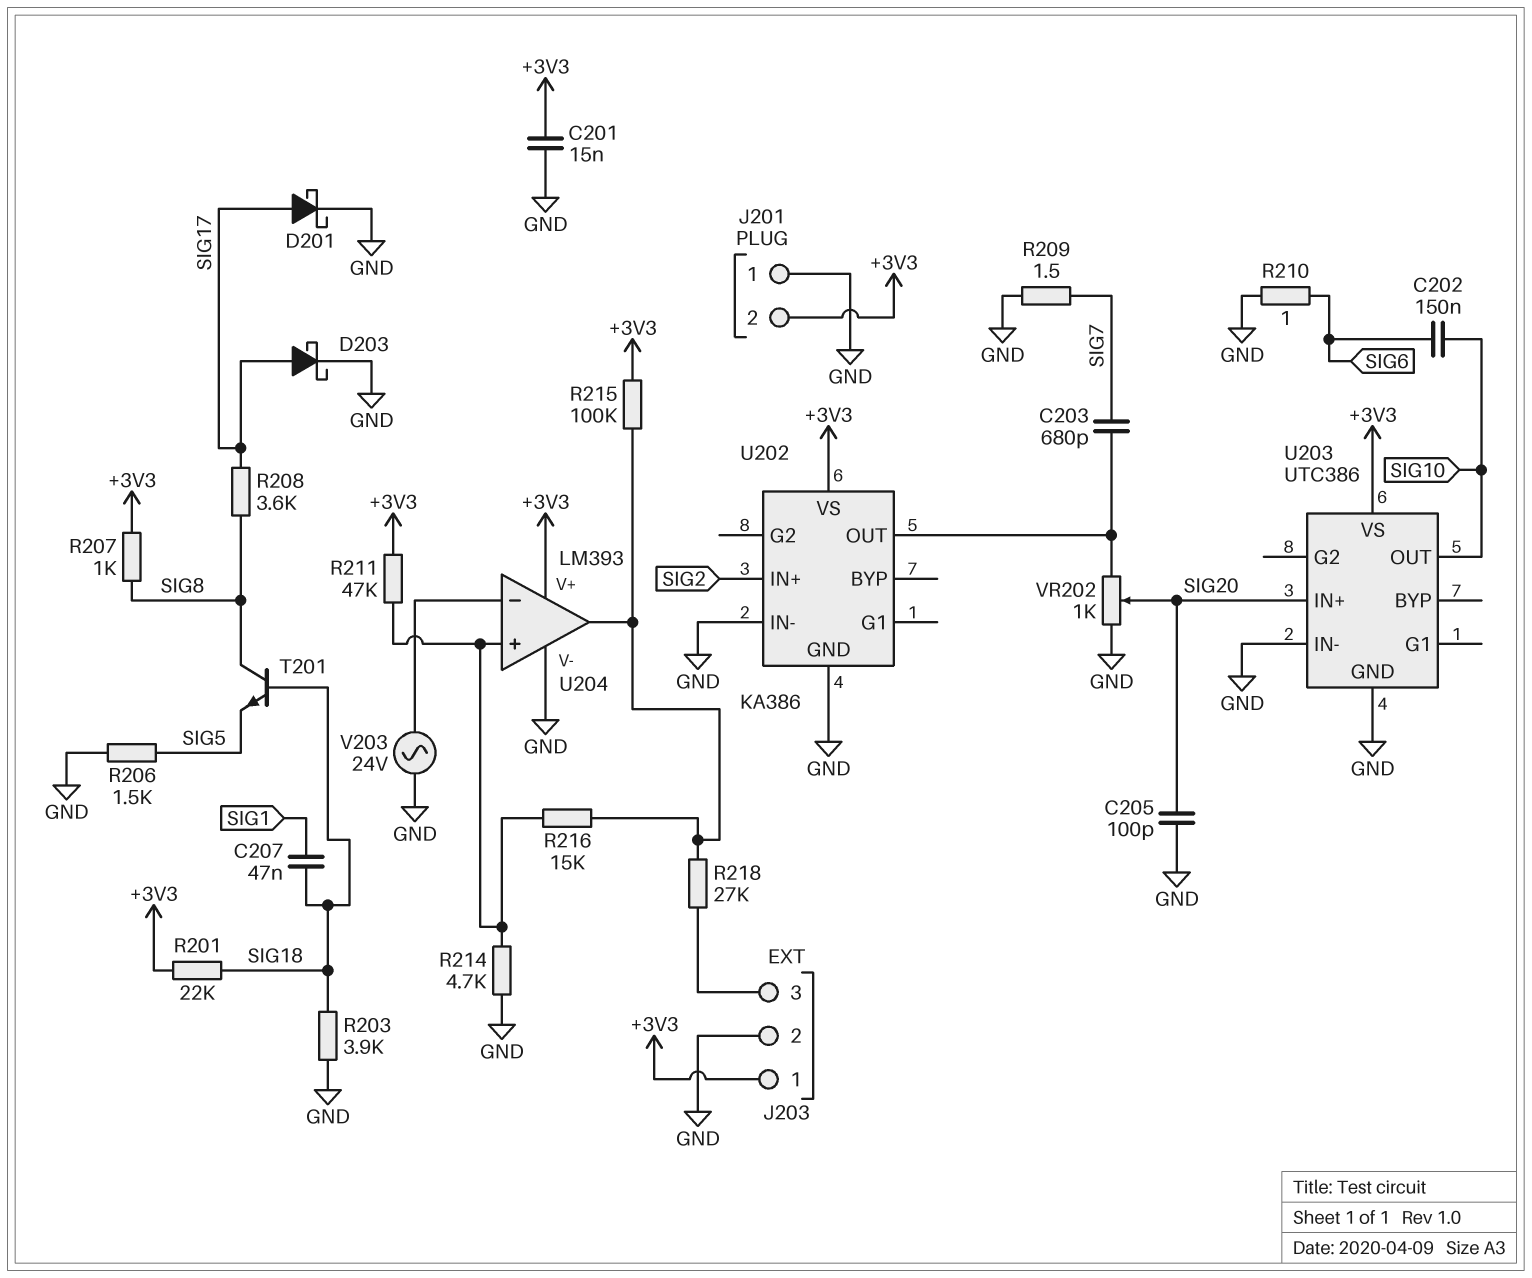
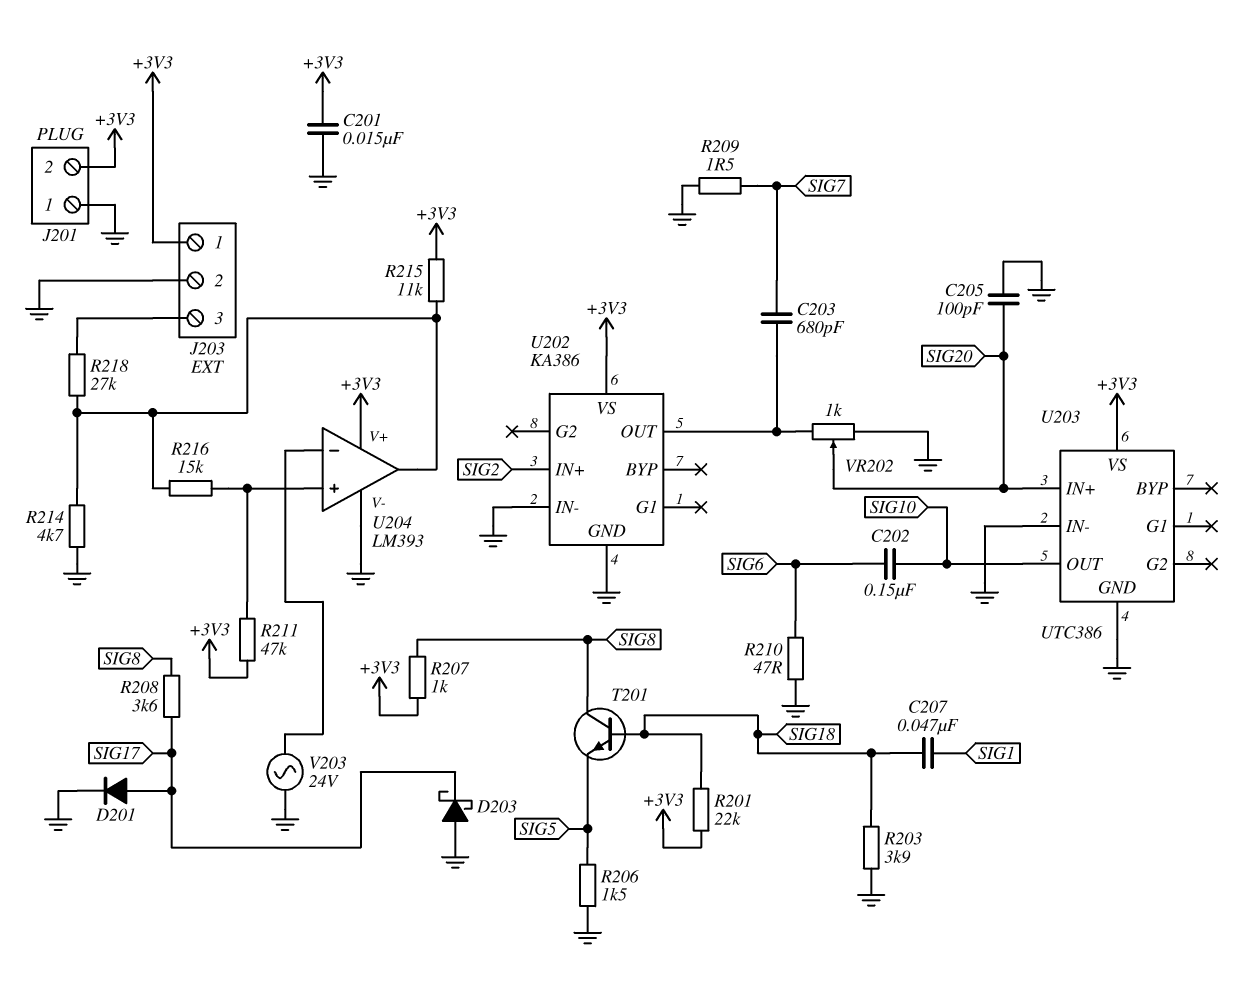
D201: schottky (A SIG17, K GND) -> diode (A SIG17, K GND)
D203: schottky (A SIG17, K GND) -> schottky (A GND, K SIG17)
R210: 1 (GND, SIG6) -> 47 (GND, SIG6)
R214: 4.7k (GND, U204/in+) -> 4.7k (GND, U204/out)
R215: 100k (+3V3, U204/out) -> 11k (+3V3, U204/out)

